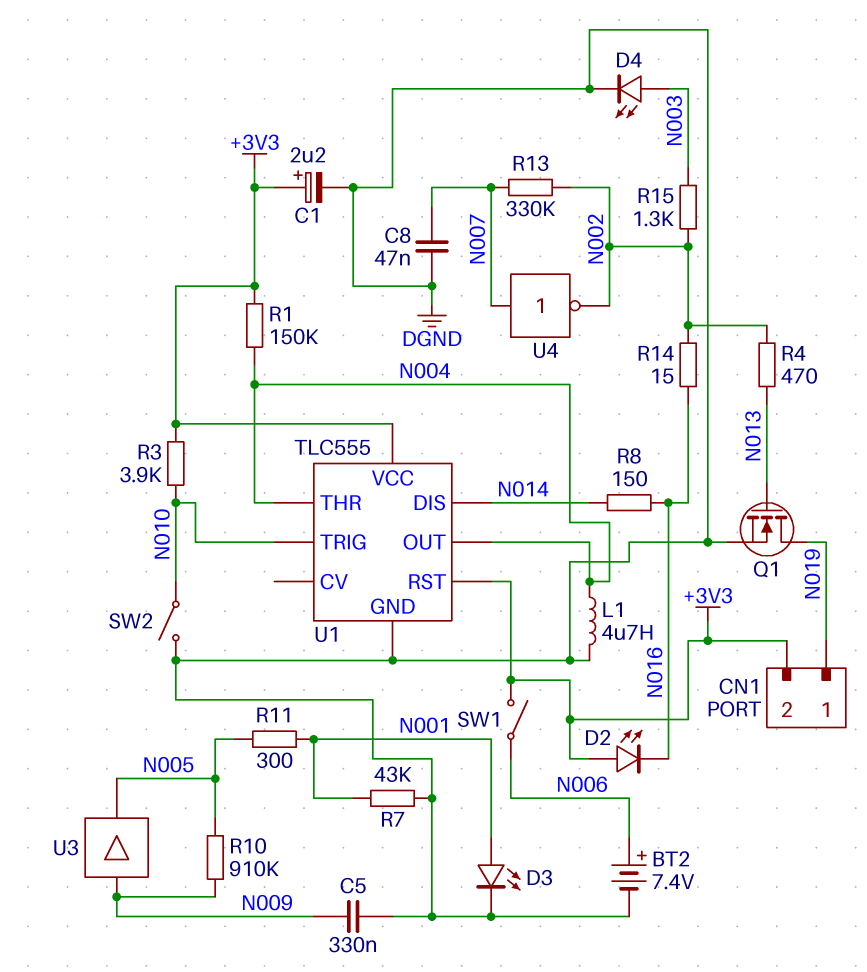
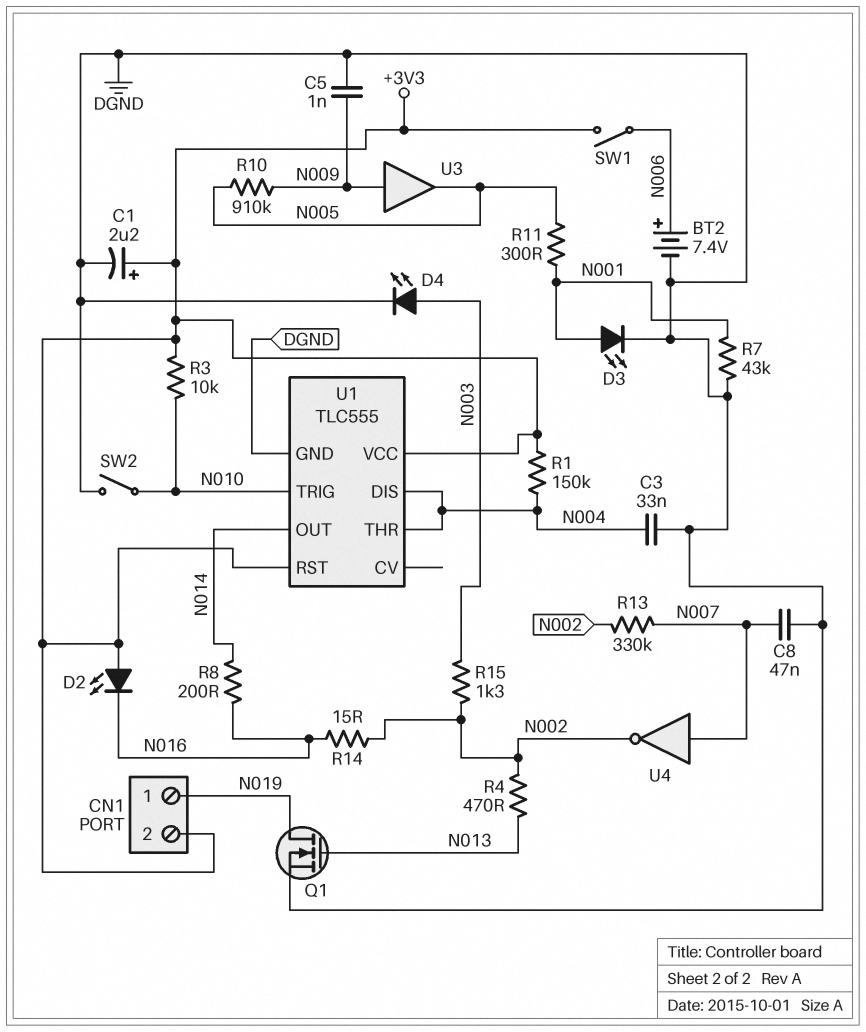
C3: none -> 33nF (DGND, N004)
C5: 330nF (DGND, N009) -> 1nF (DGND, N009)
L1: 4.7uH (DGND, N004) -> none
R3: 3.9k (+3V3, N010) -> 10k (+3V3, N010)
R8: 150 (N014, N016) -> 200 (N014, N016)
U1 pin DIS: N014 -> N004
U1 pin OUT: N004 -> N014

